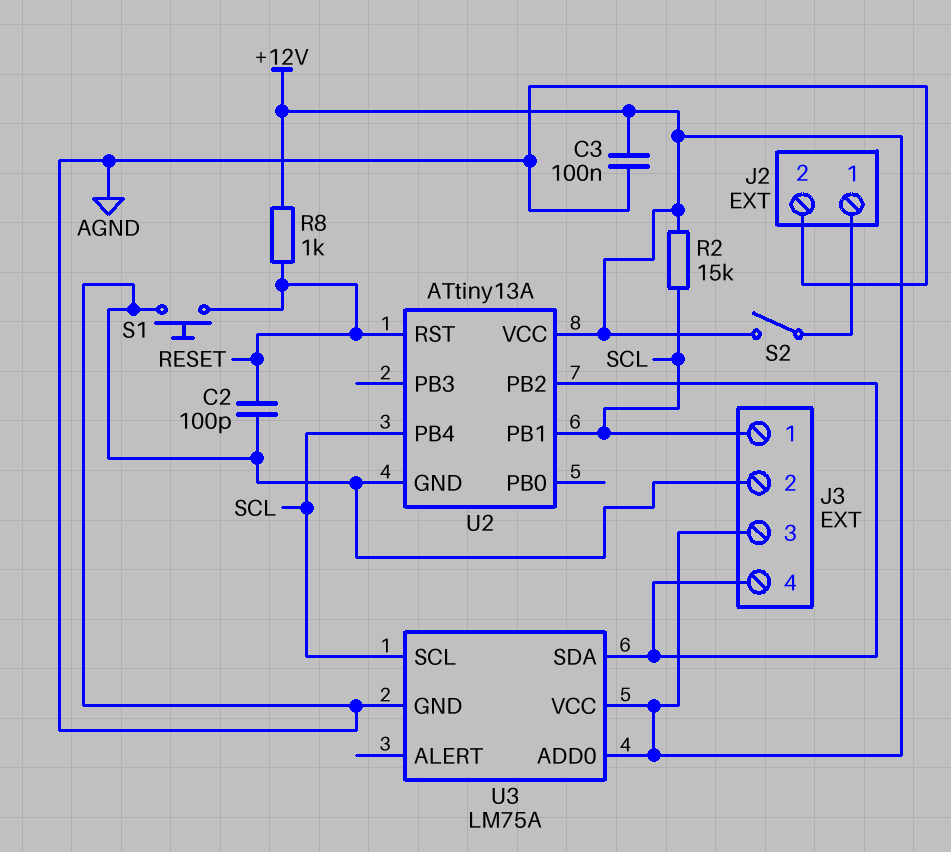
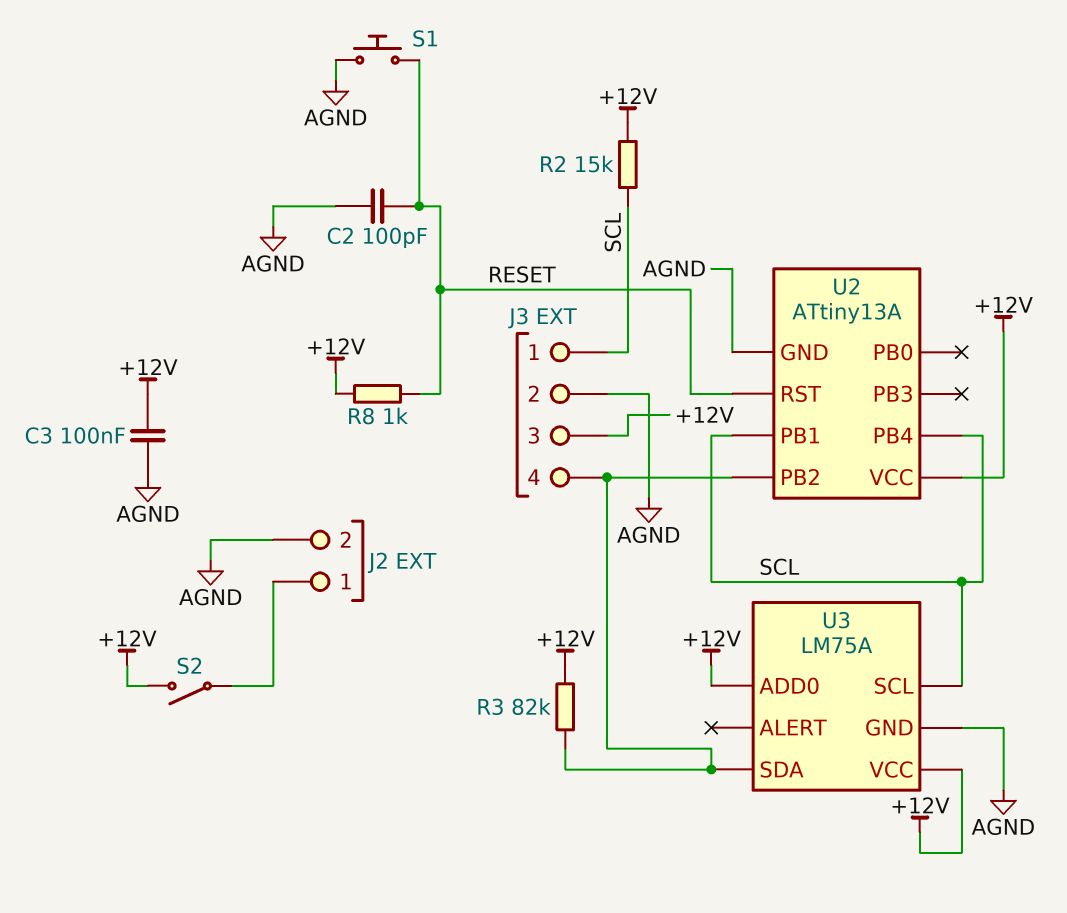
R3: none -> 82k (+12V, J3/4)

